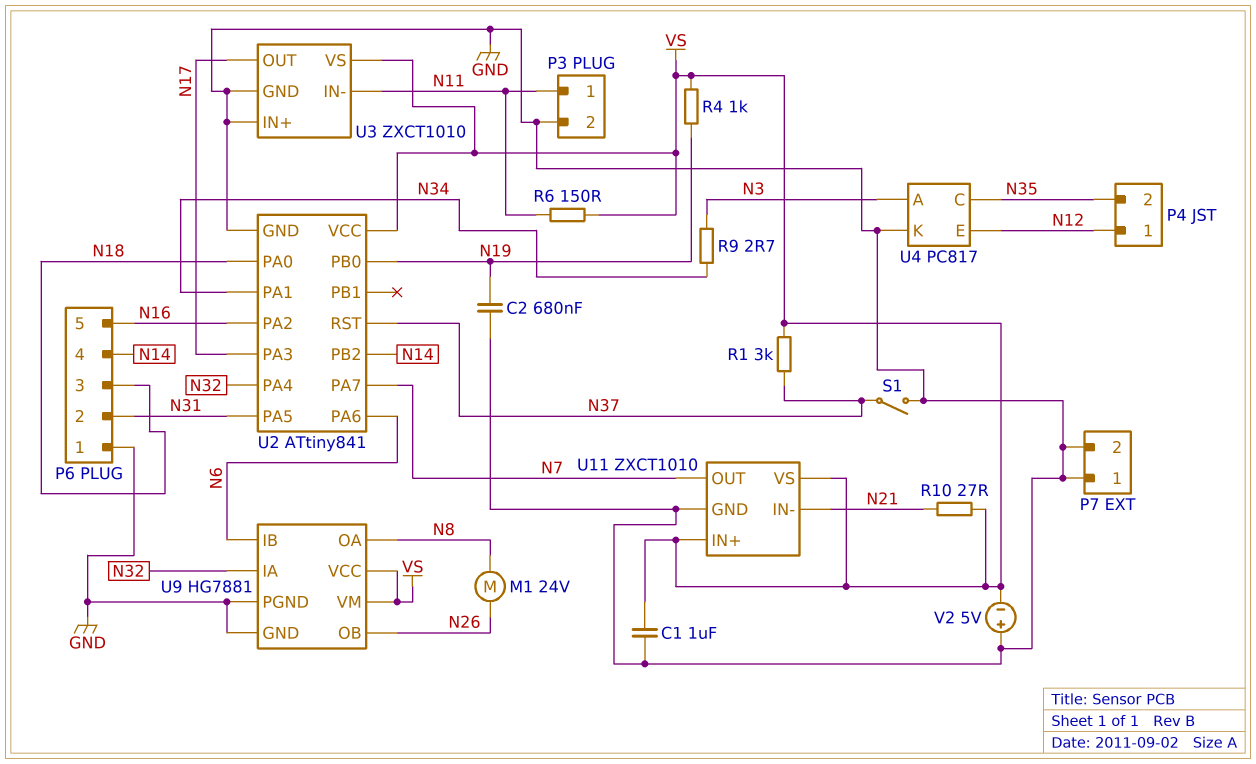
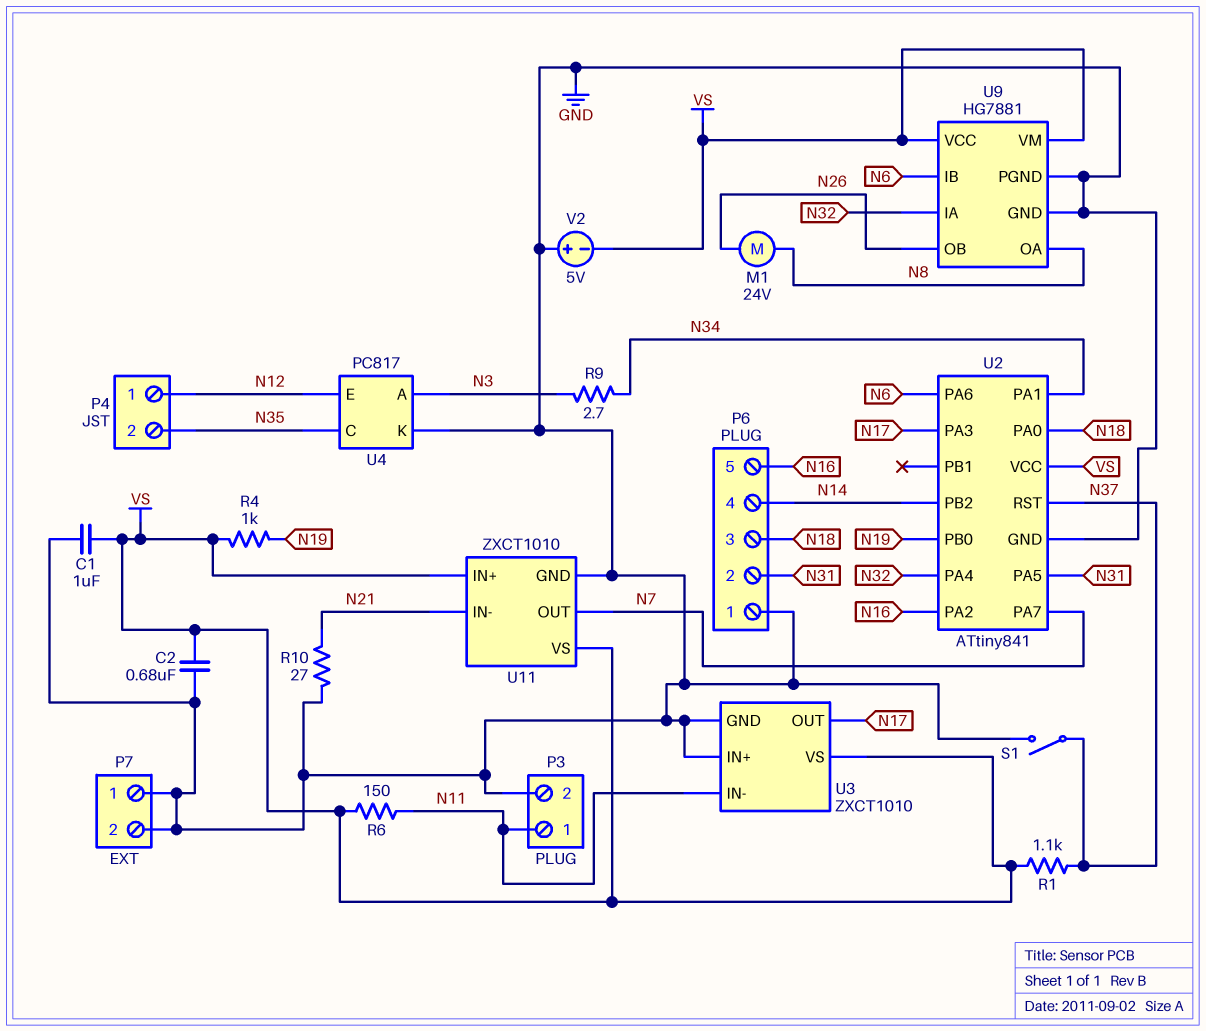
C2: 680nF (GND, N19) -> 680nF (GND, VS)
R1: 3k (N37, VS) -> 1.1k (N37, VS)
R10: 27 (N21, VS) -> 27 (GND, N21)

